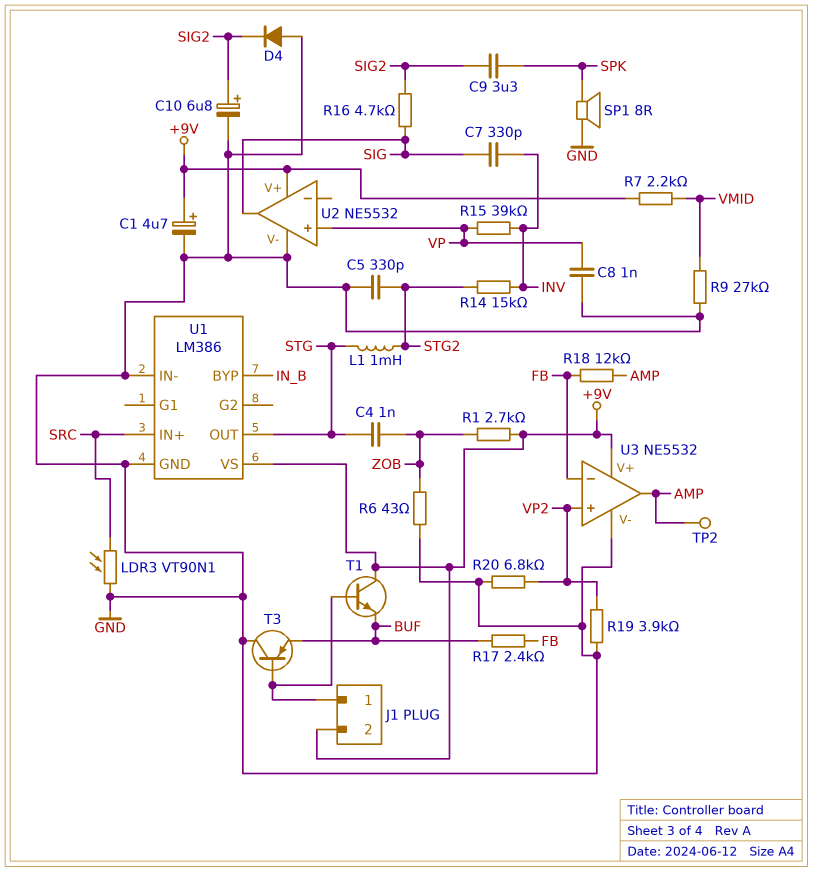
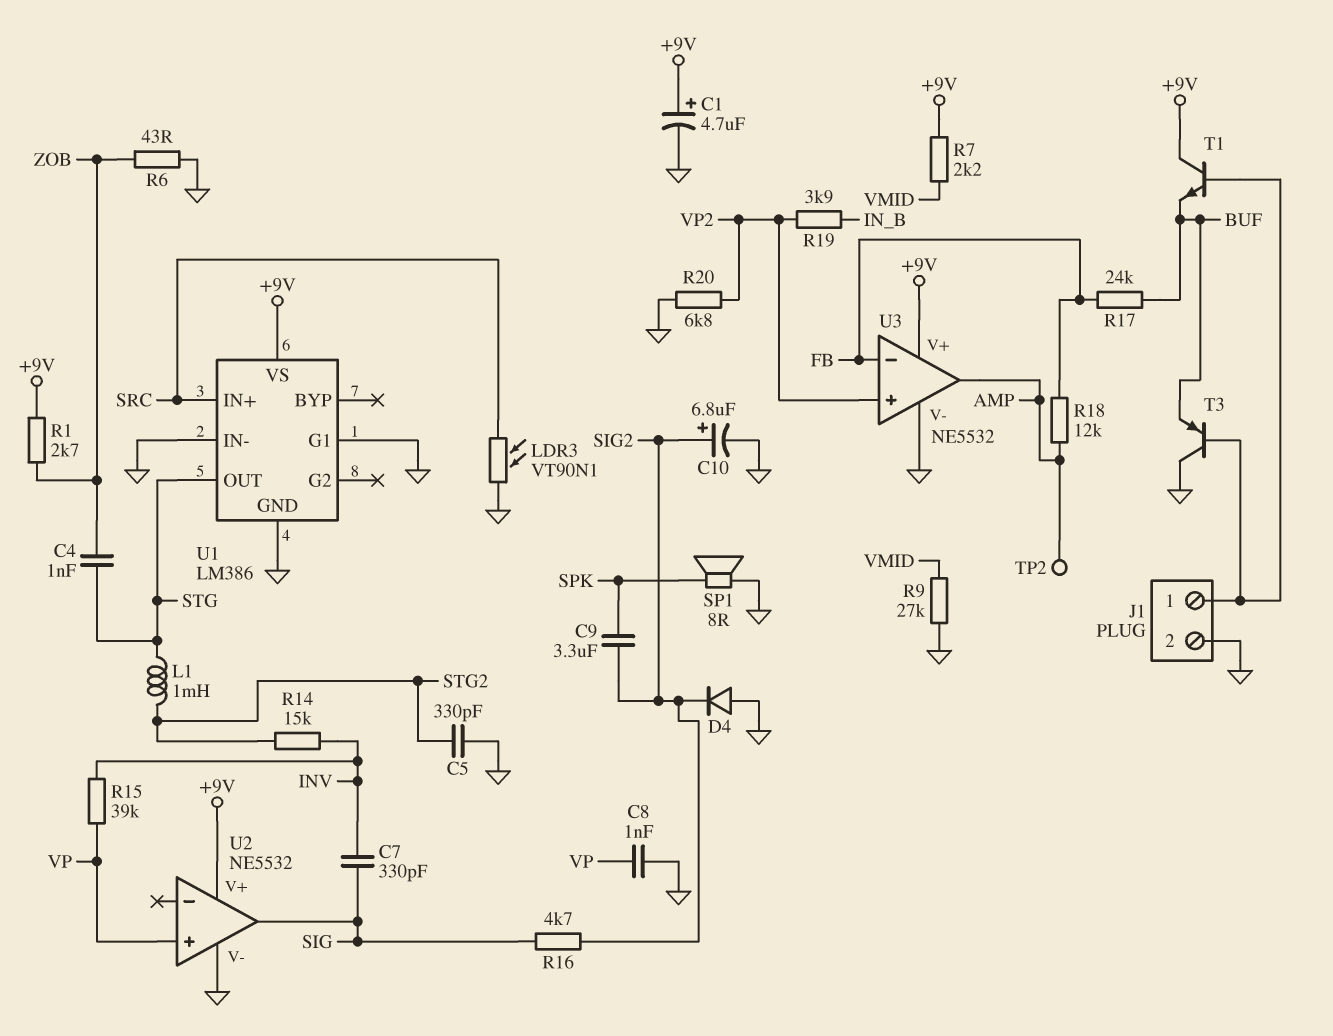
J1 pin 2: +9V -> GND
R17: 2.4k (BUF, FB) -> 24k (BUF, FB)
R19: 3.9k (GND, VP2) -> 3.9k (IN_B, VP2)
U1 pin BYP: IN_B -> none
U1 pin G1: none -> GND

